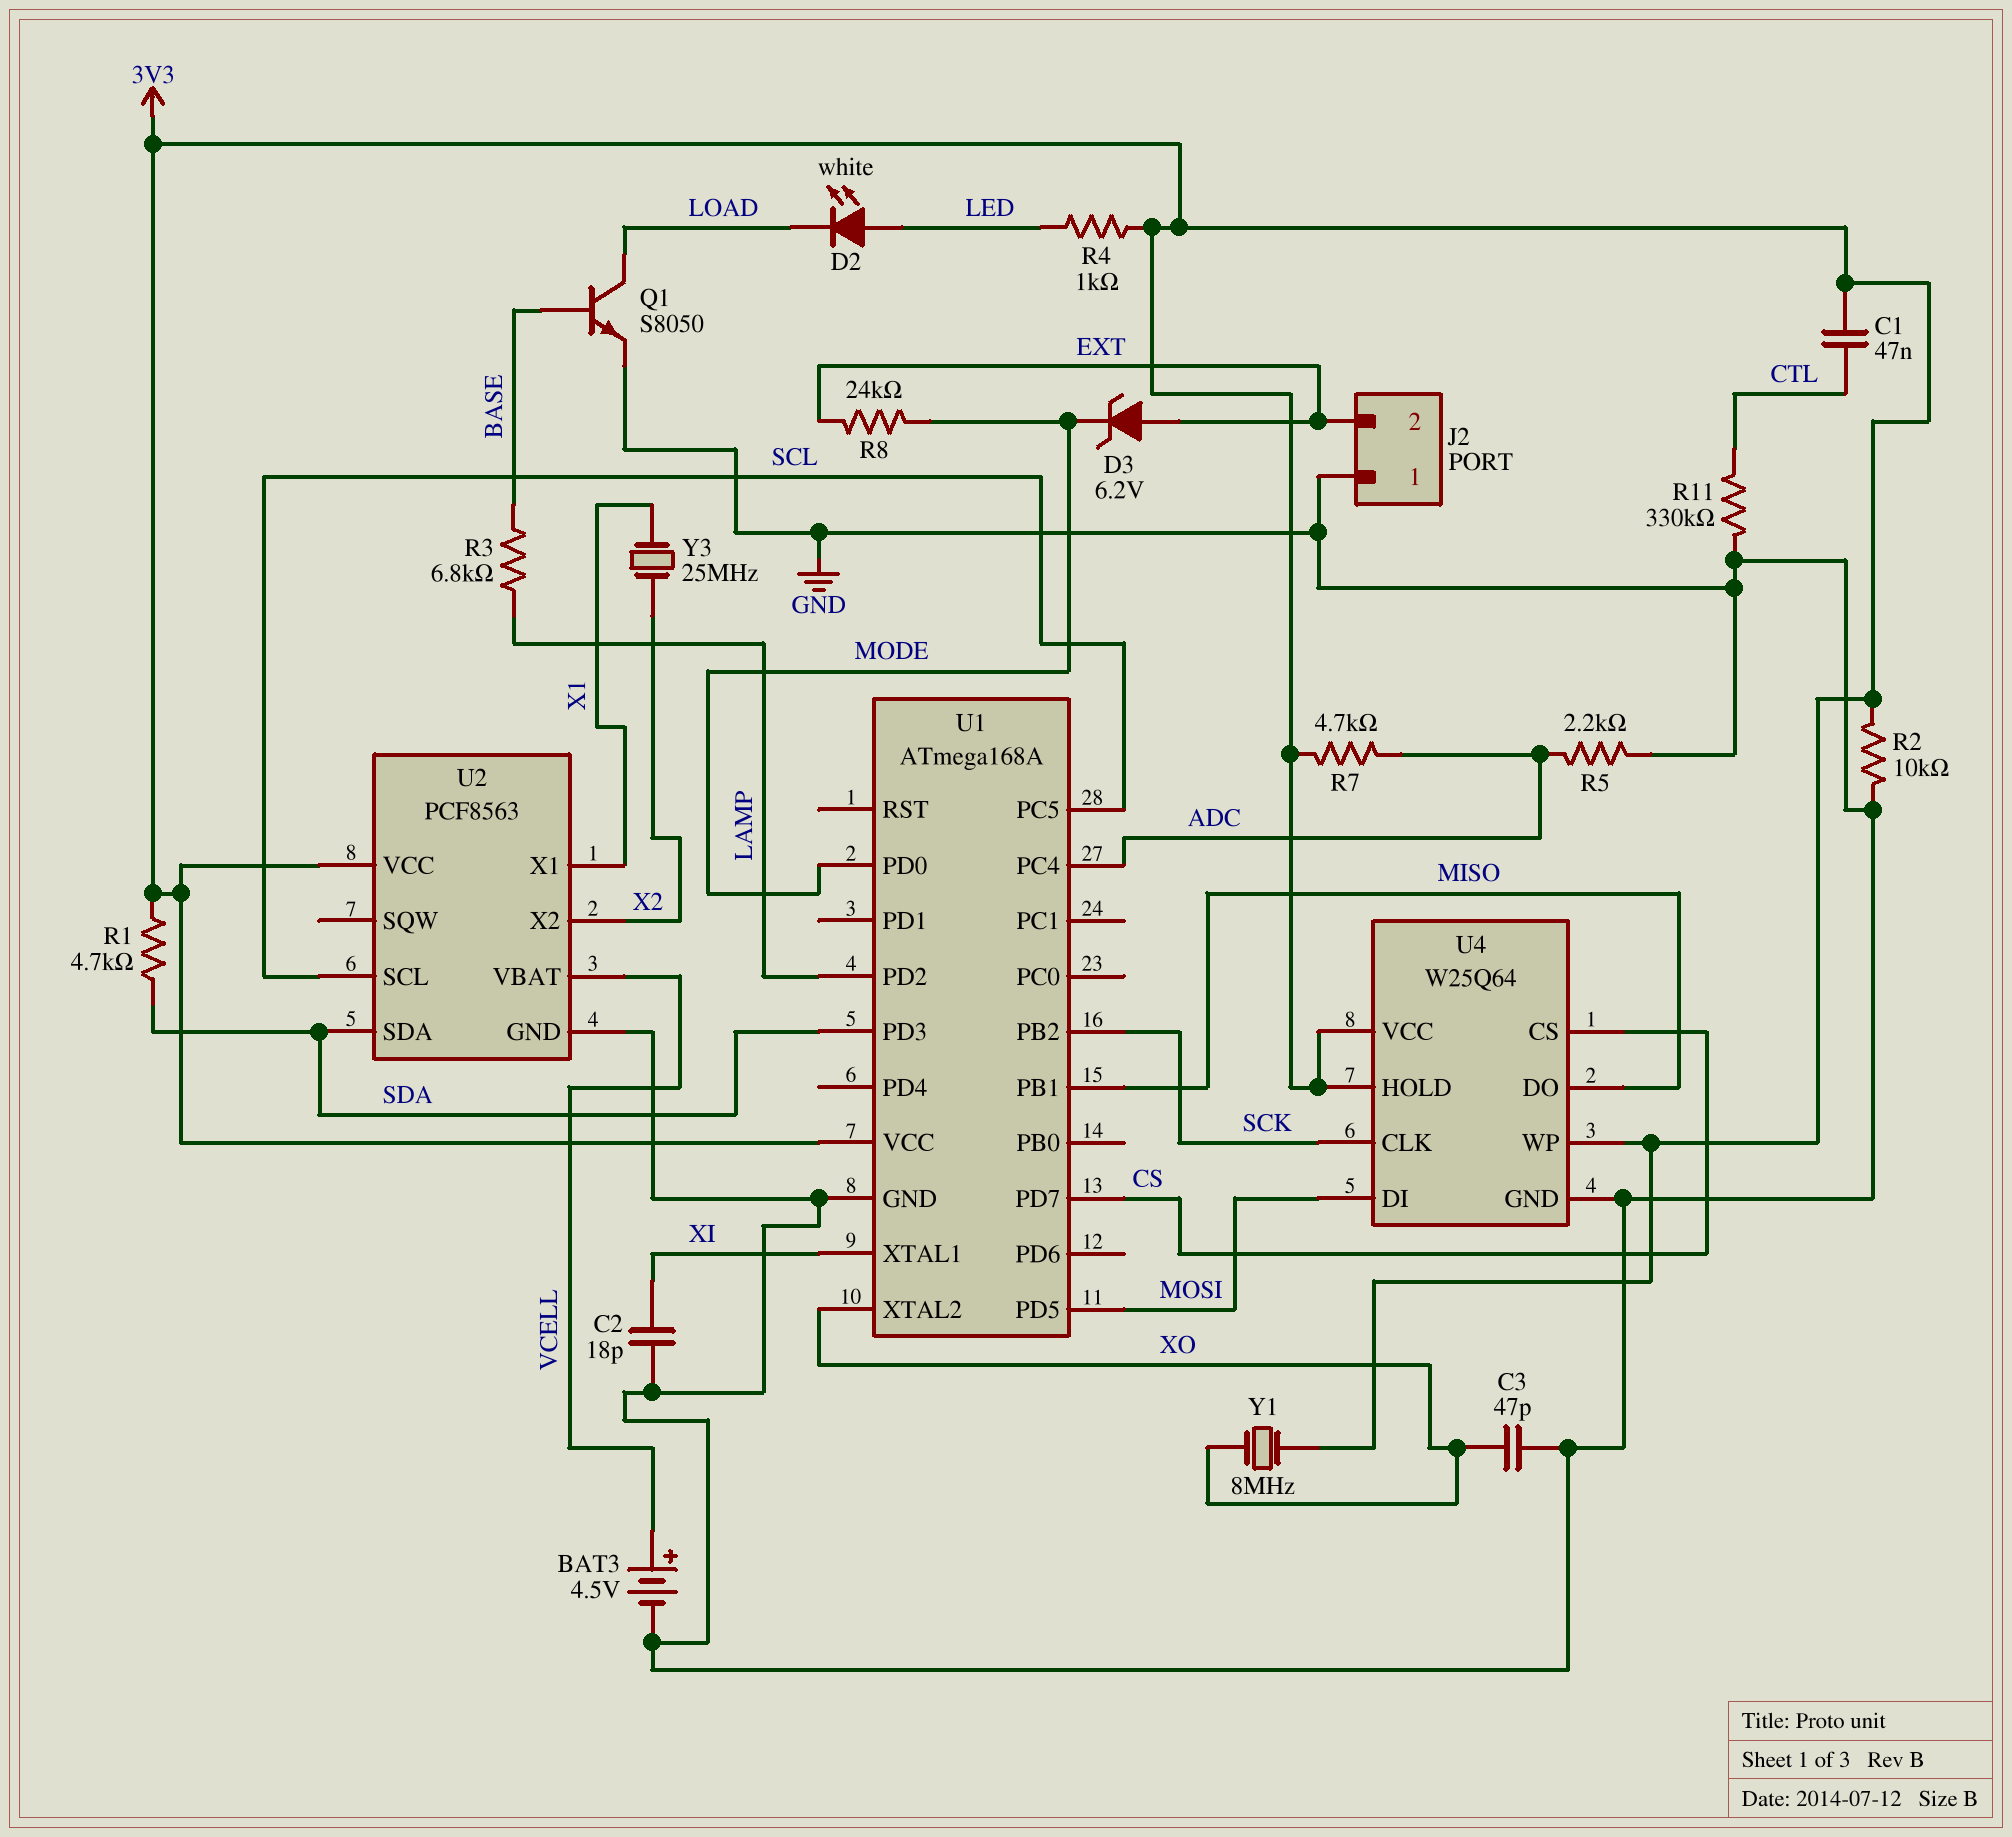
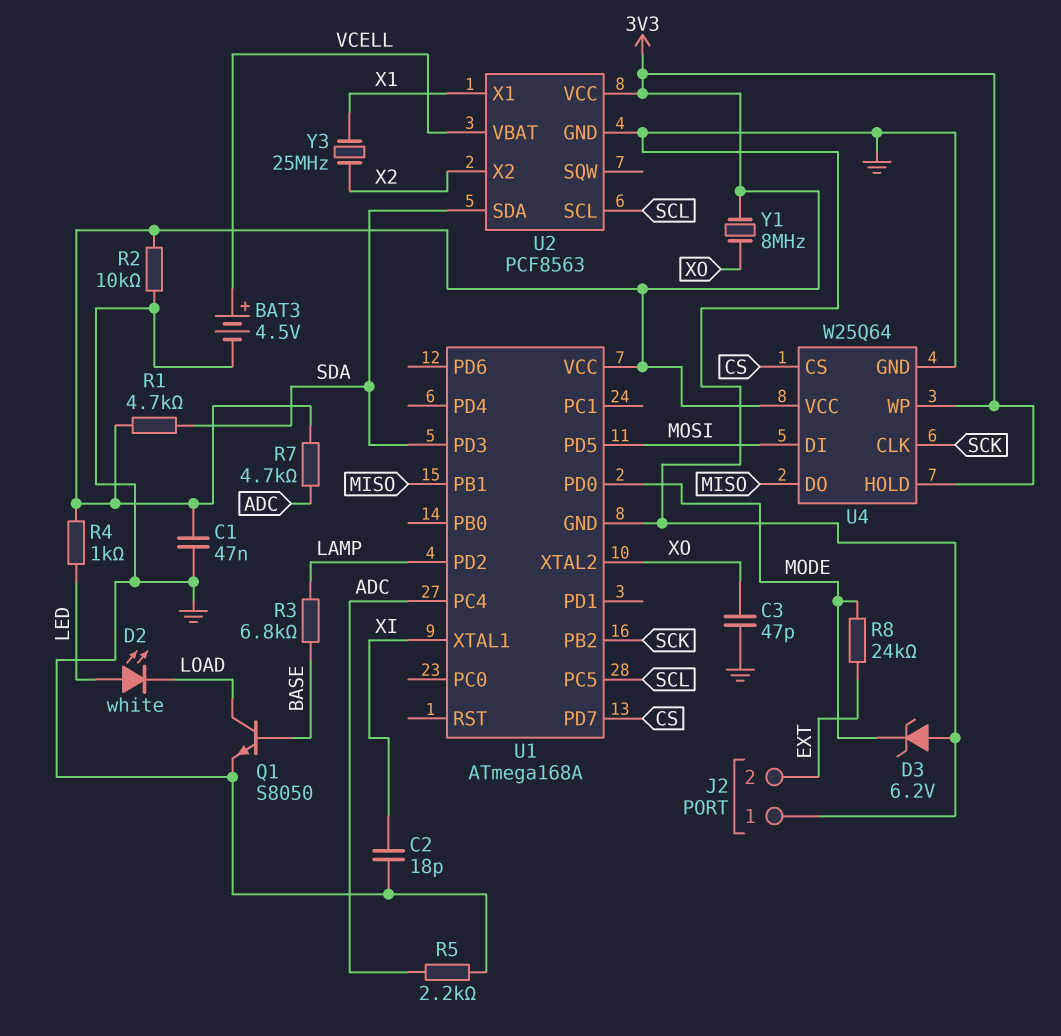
C1: 47nF (3V3, CTL) -> 47nF (3V3, GND)
D3: zener 6.2V (A EXT, K MODE) -> zener 6.2V (A GND, K MODE)
R11: 330k (CTL, GND) -> none

